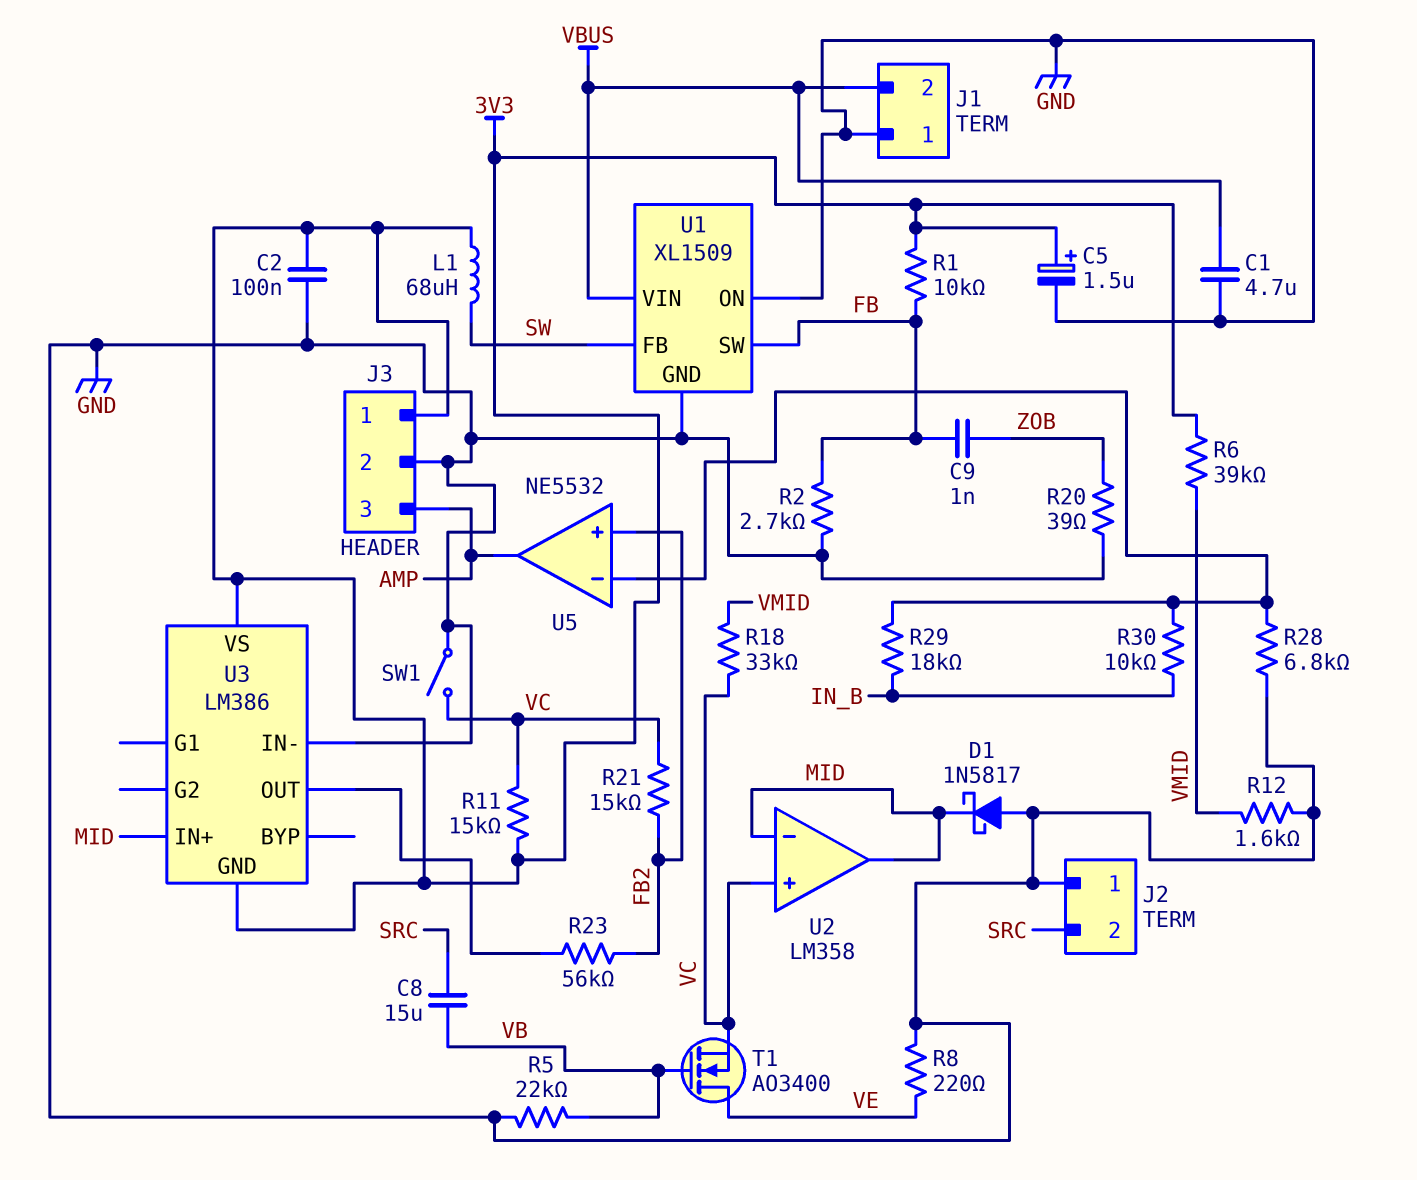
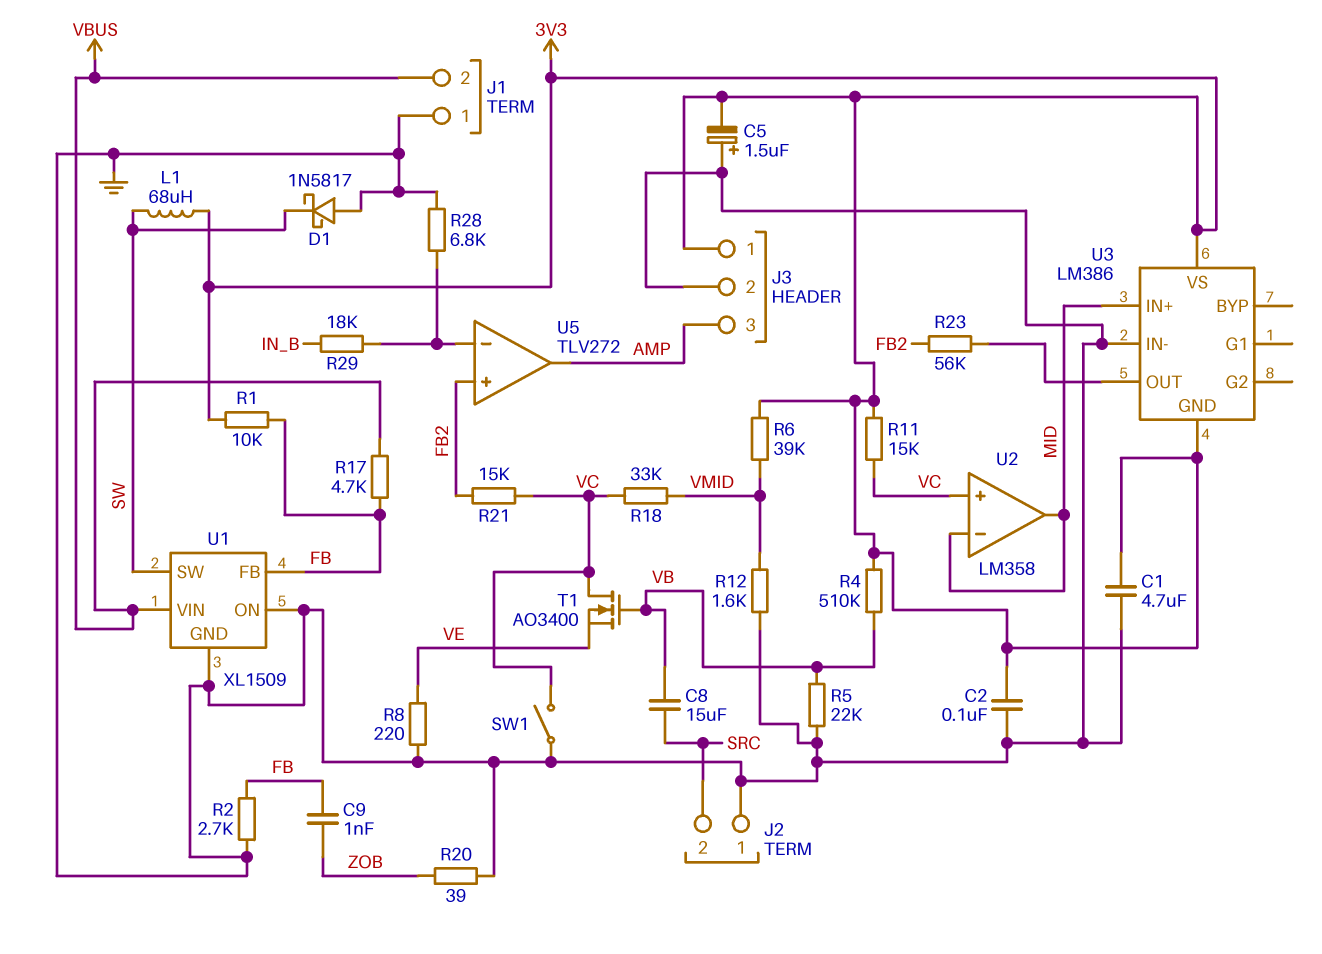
C1: 4.7uF (GND, VBUS) -> 4.7uF (3V3, GND)
C5: 1.5uF (plus 3V3, minus GND) -> 1.5uF (plus GND, minus 3V3)
D1: schottky 1N5817 (A GND, K MID) -> schottky 1N5817 (A GND, K SW)
R4: none -> 510k (3V3, VB)
R17: none -> 4.7k (FB, VBUS)
R30: 10k (IN_B, U5/in-) -> none
T1: NMOS AO3400 (G VB, D VE, S VC) -> NMOS AO3400 (G VB, D VC, S VE)
U1 pin FB: SW -> FB
U1 pin SW: FB -> SW
U5: NE5532 -> TLV272

